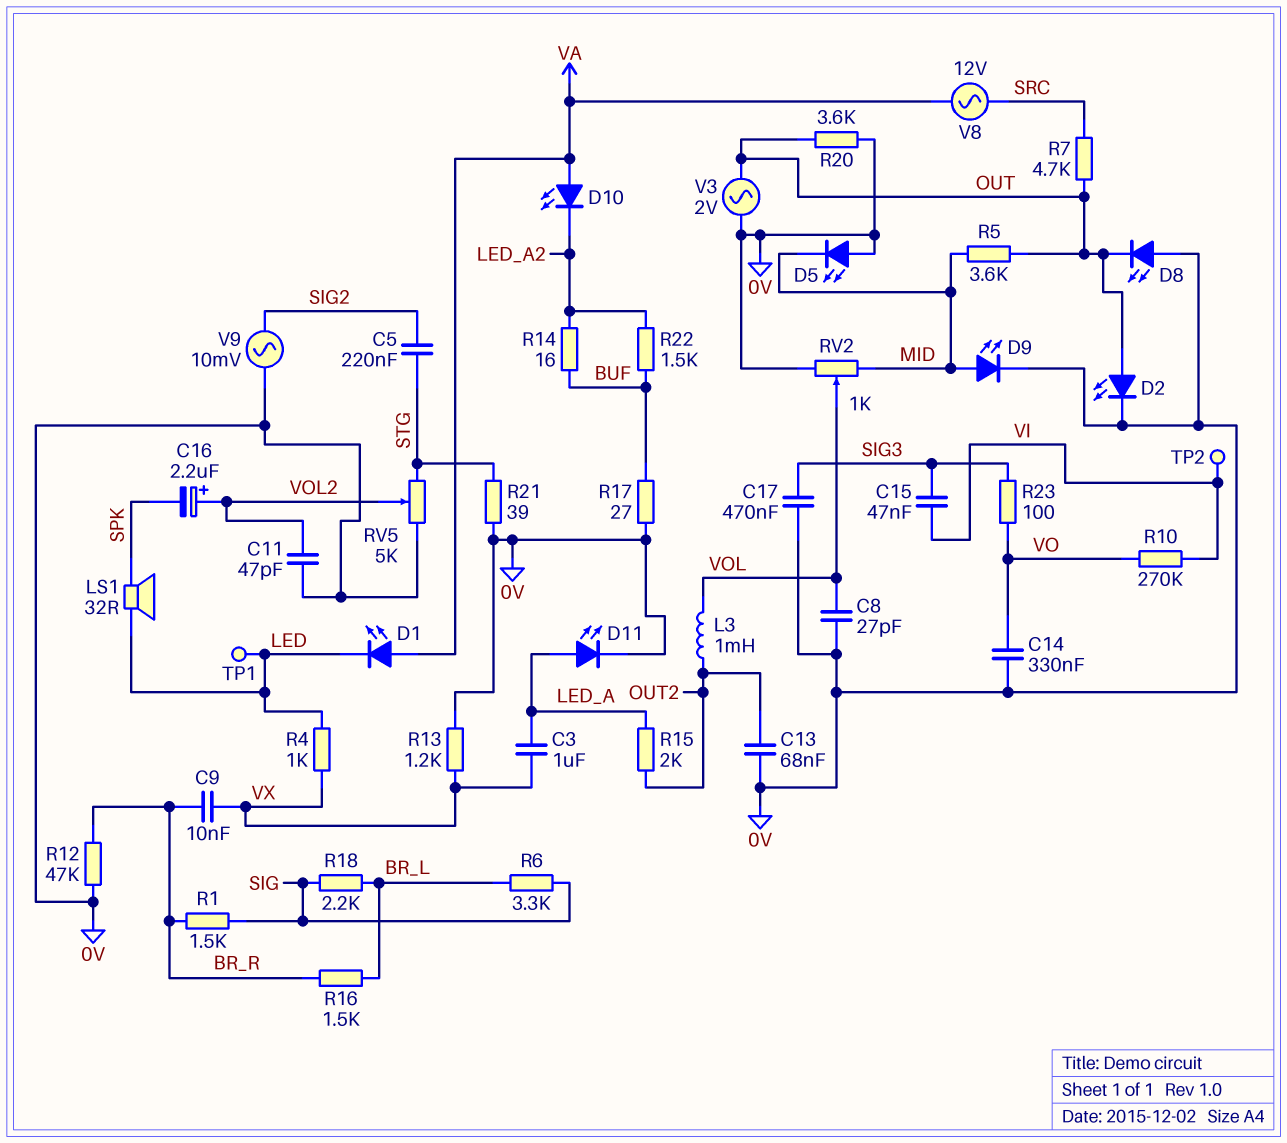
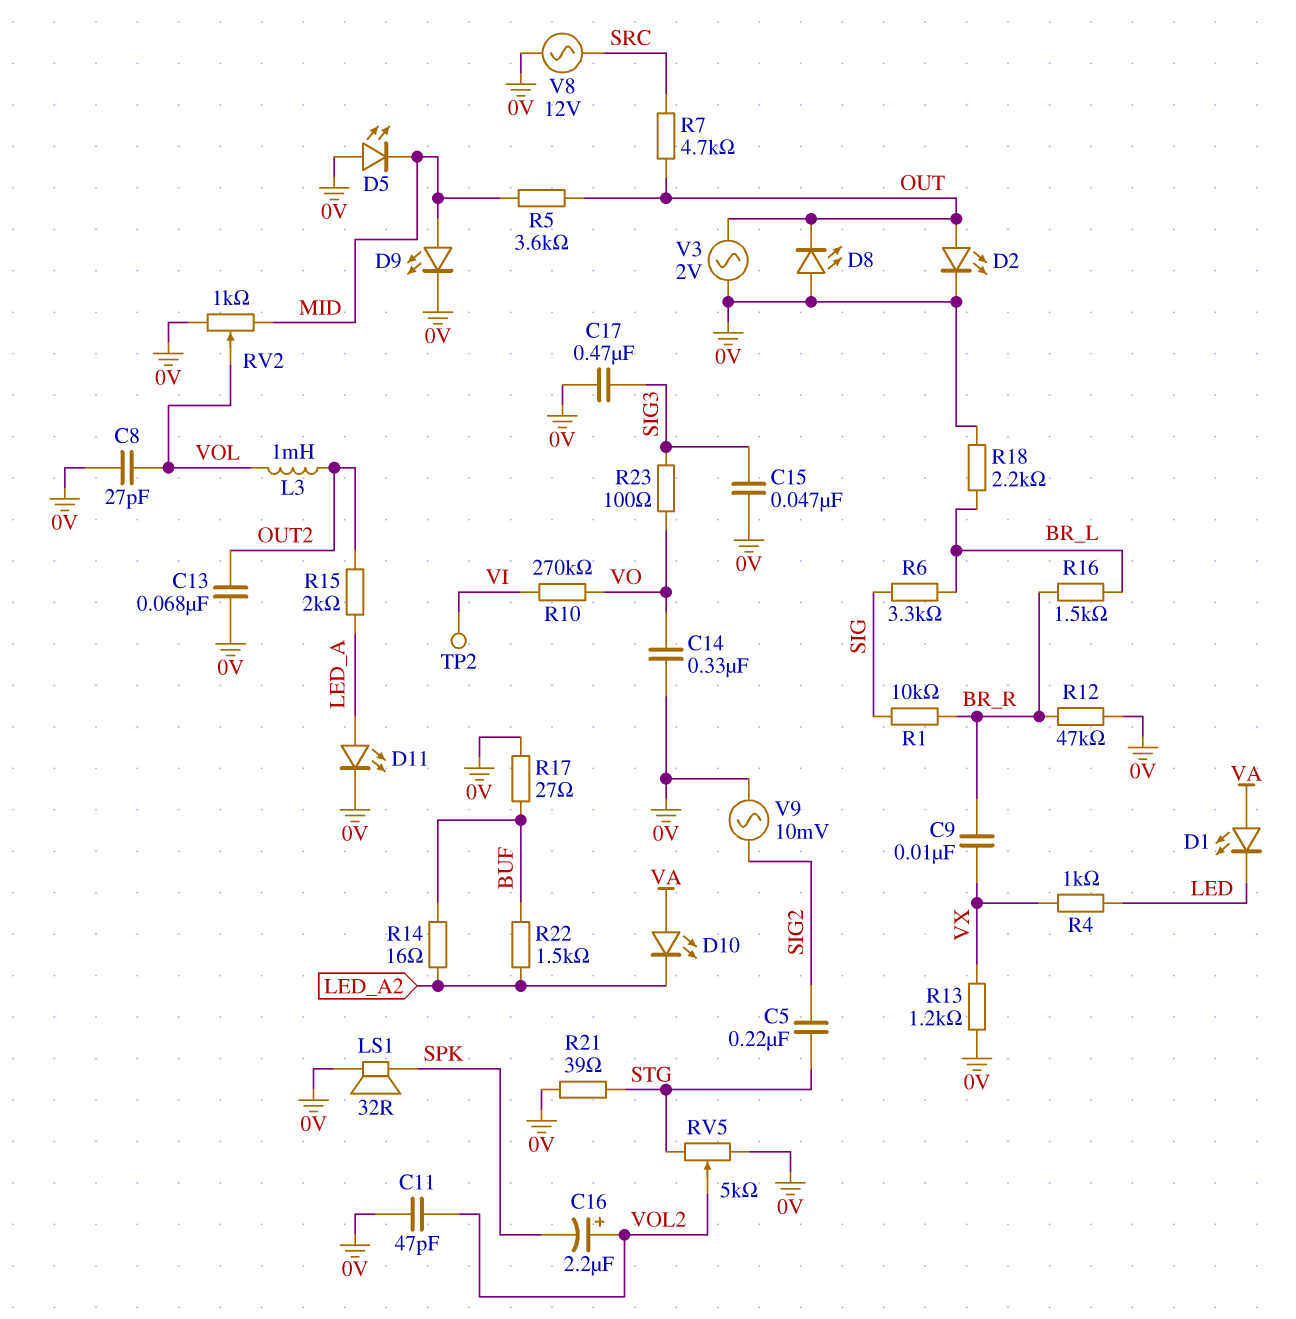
C3: 1uF (LED_A, VX) -> none
C15: 47nF (SIG3, VI) -> 47nF (0V, SIG3)
LS1: speaker 32R (LED, SPK) -> speaker 32R (0V, SPK)
R1: 1.5k (BR_R, SIG) -> 10k (BR_R, SIG)
R18: 2.2k (BR_L, SIG) -> 2.2k (0V, BR_L)
R20: 3.6k (0V, OUT) -> none
TP1: test point (LED) -> none
V8: AC 12V (SRC, VA) -> AC 12V (0V, SRC)

